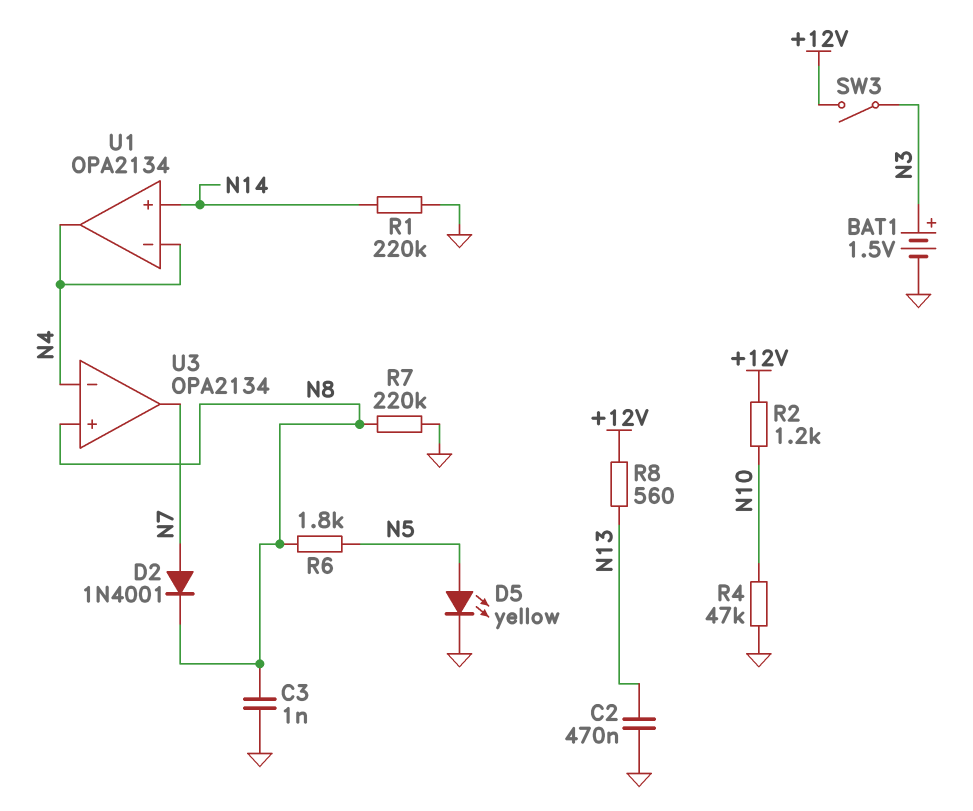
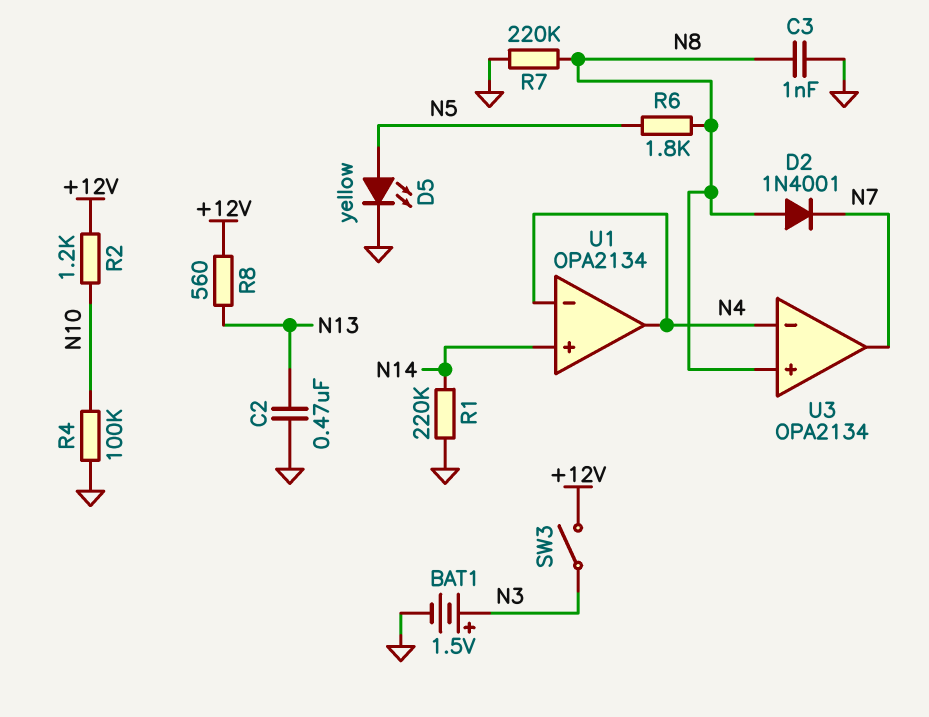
D2: diode 1N4001 (A N7, K N8) -> diode 1N4001 (A N8, K N7)
R4: 47k (GND, N10) -> 100k (GND, N10)

